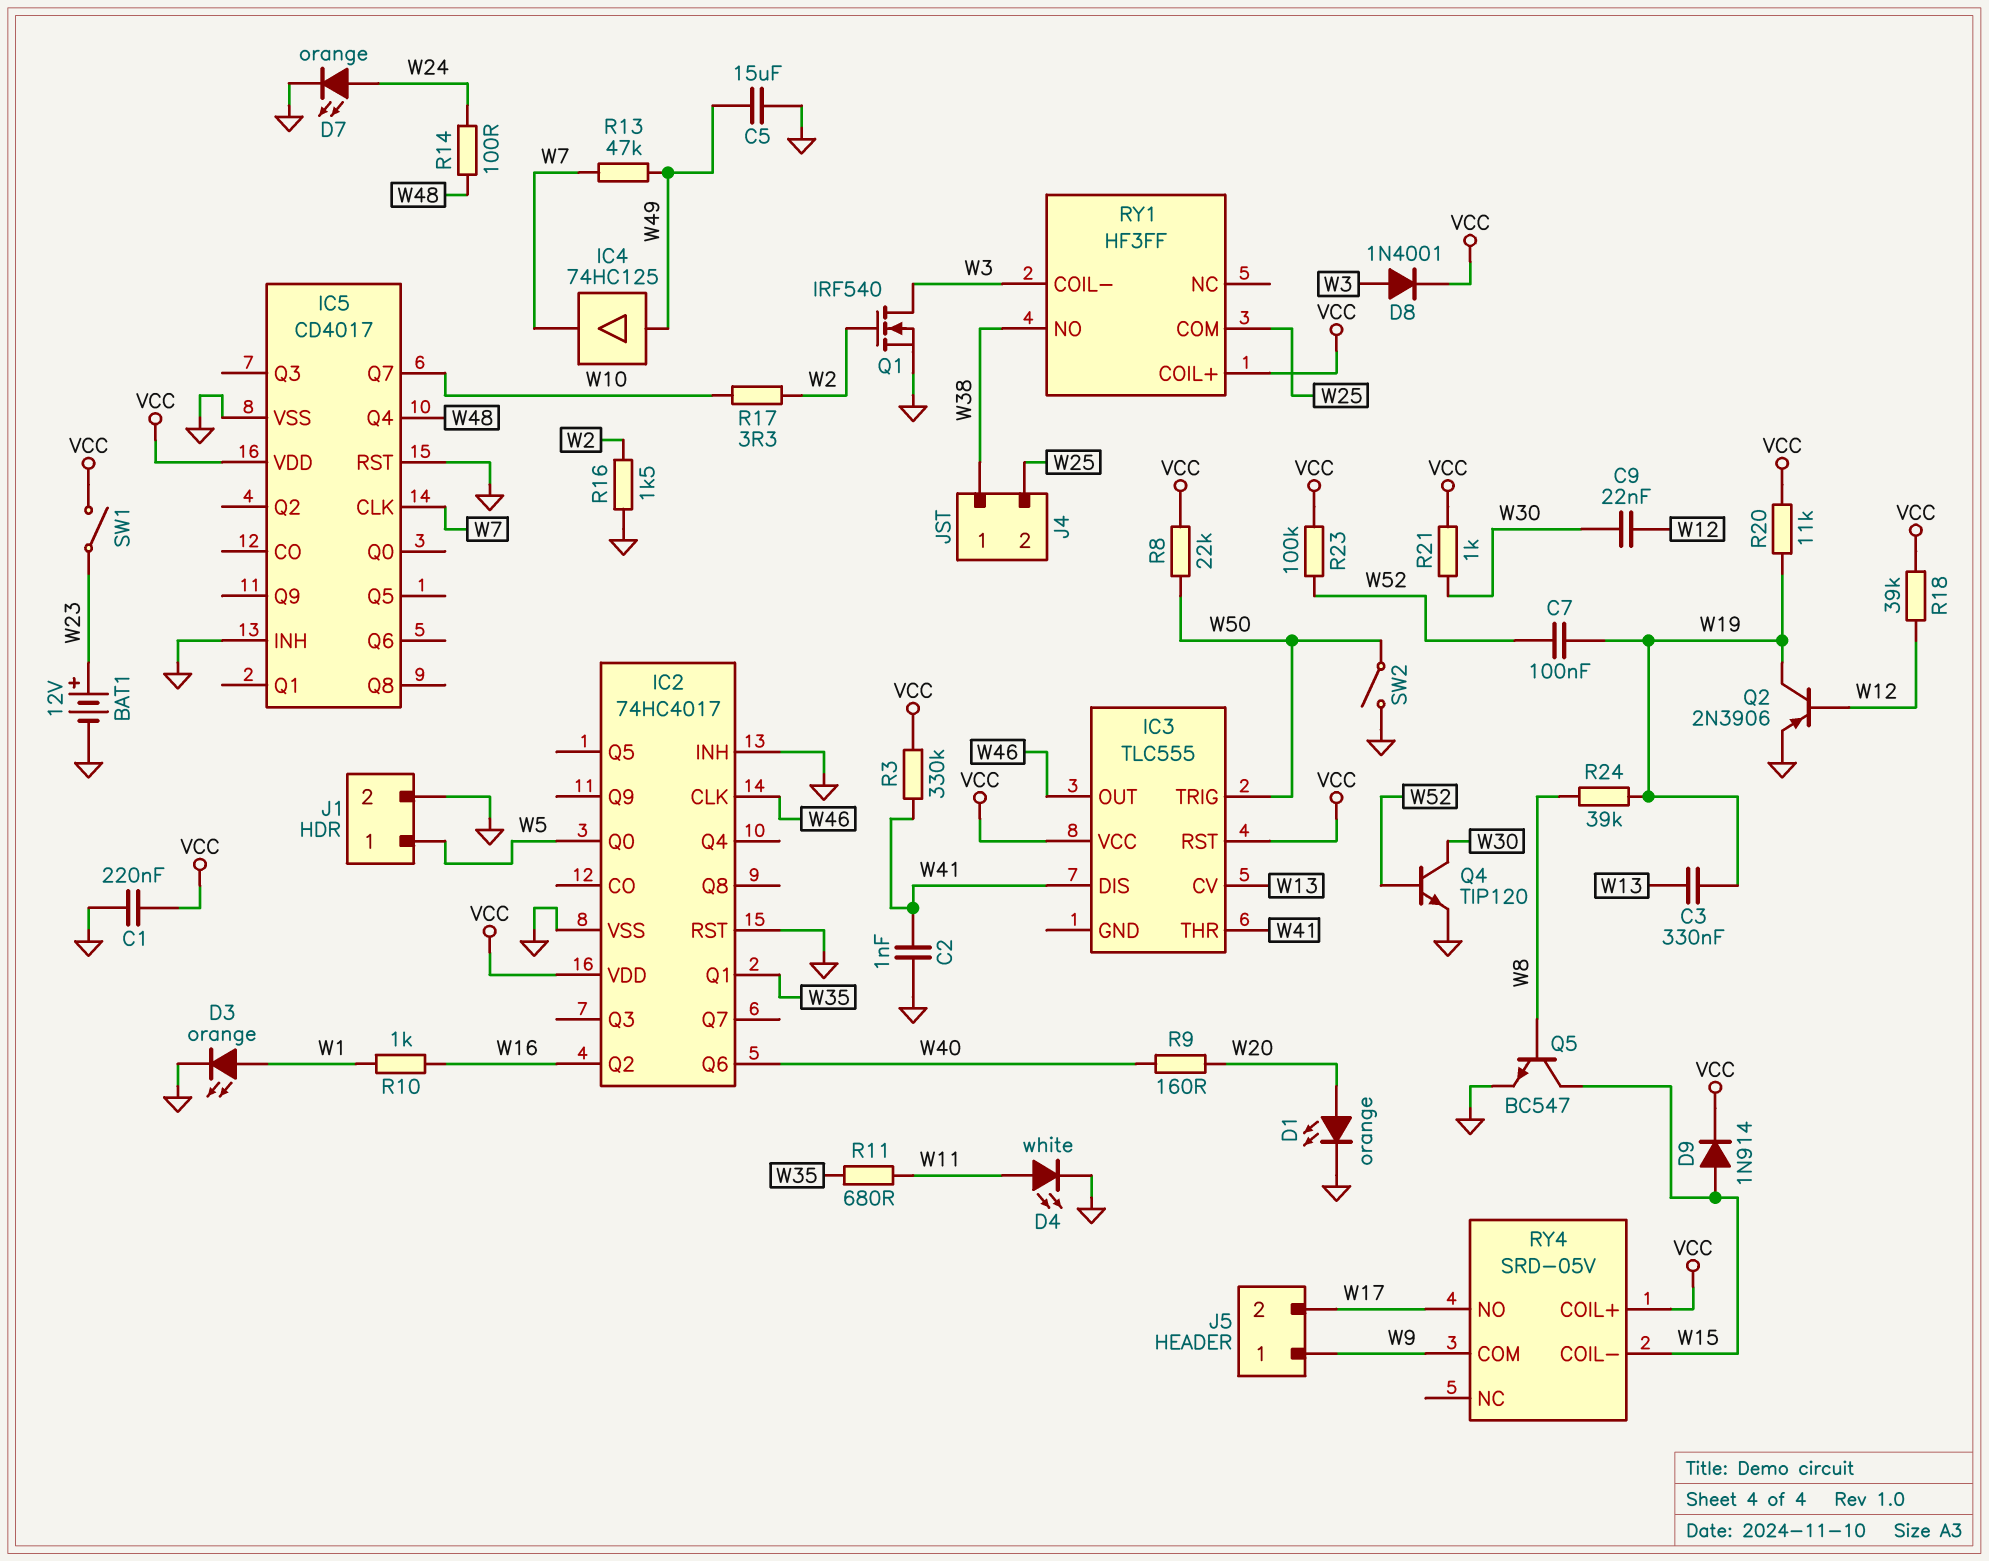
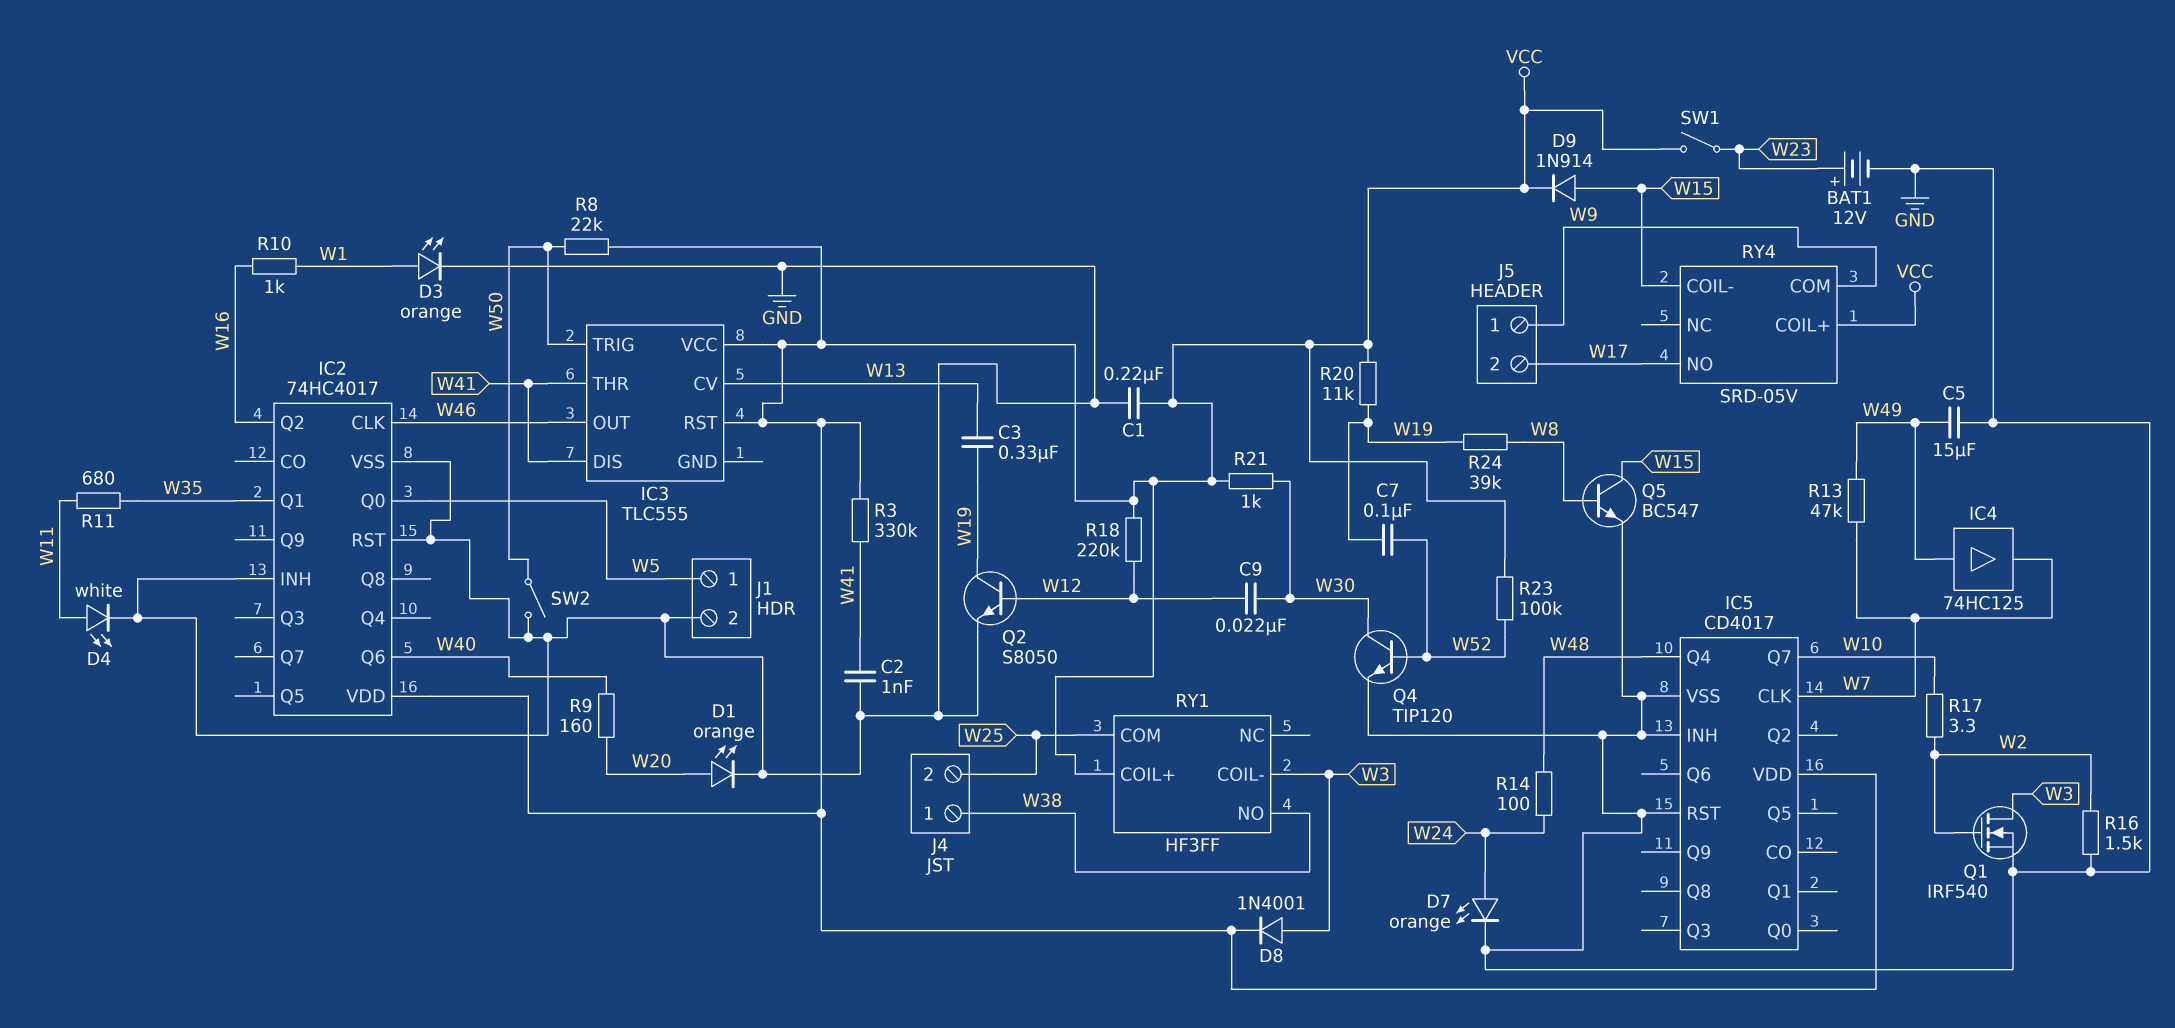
Q2: PNP 2N3906 (B W12, C W19, E GND) -> NPN S8050 (B W12, C W19, E GND)
R18: 39k (VCC, W12) -> 220k (VCC, W12)

